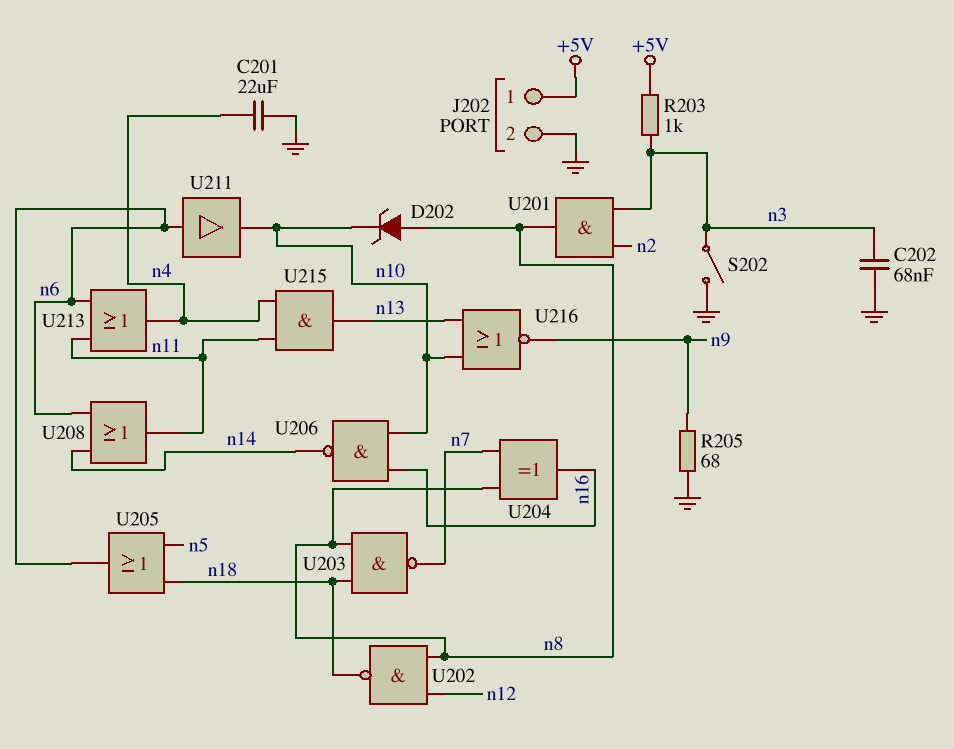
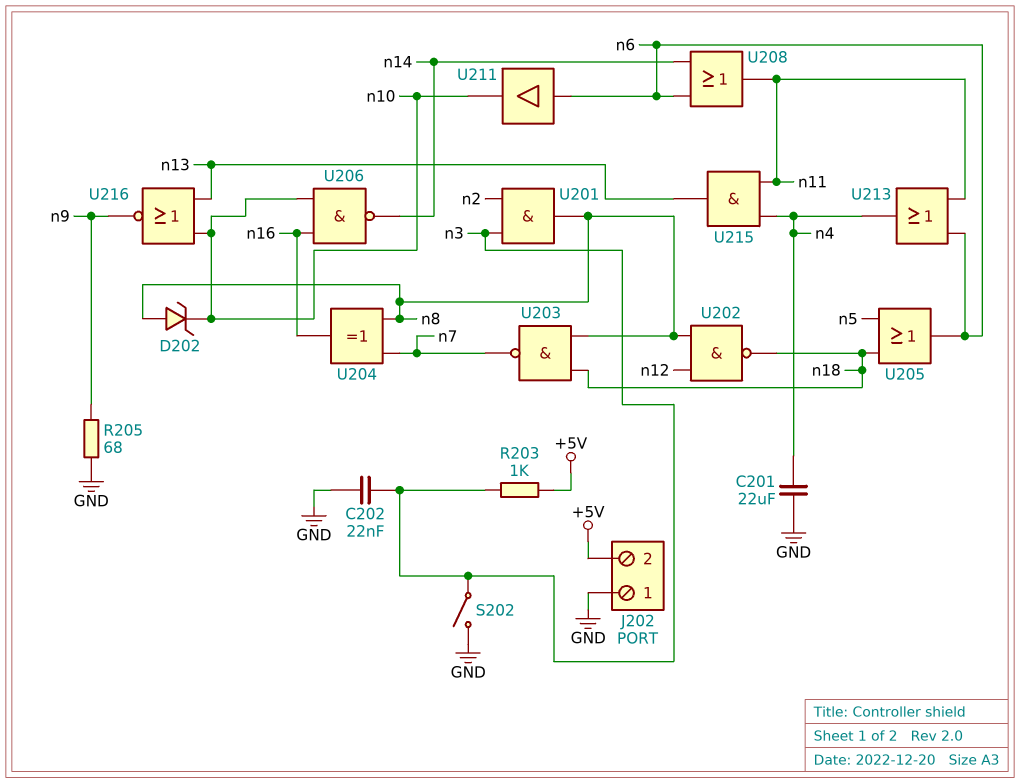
C202: 68nF (GND, n3) -> 22nF (GND, n3)
J202 pin 1: +5V -> GND
J202 pin 2: GND -> +5V

